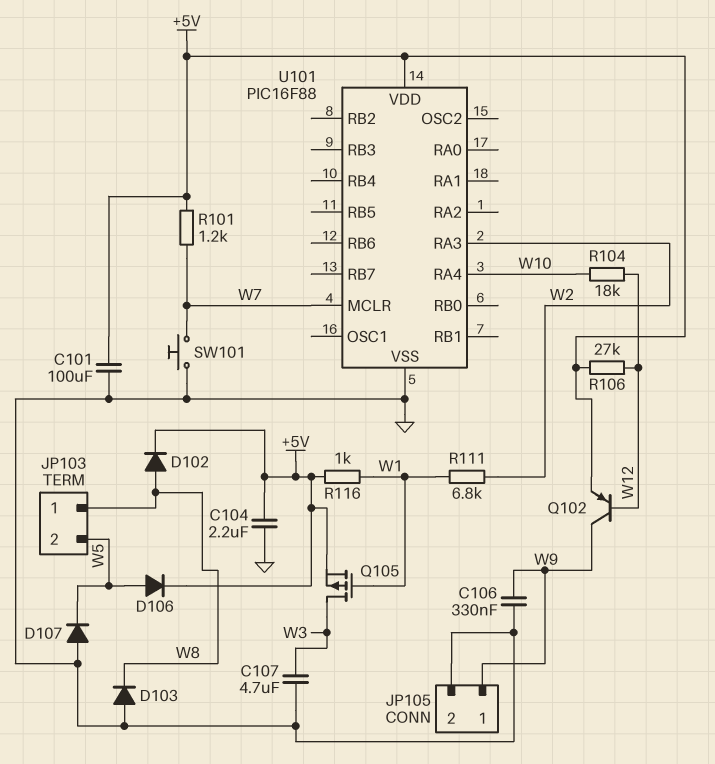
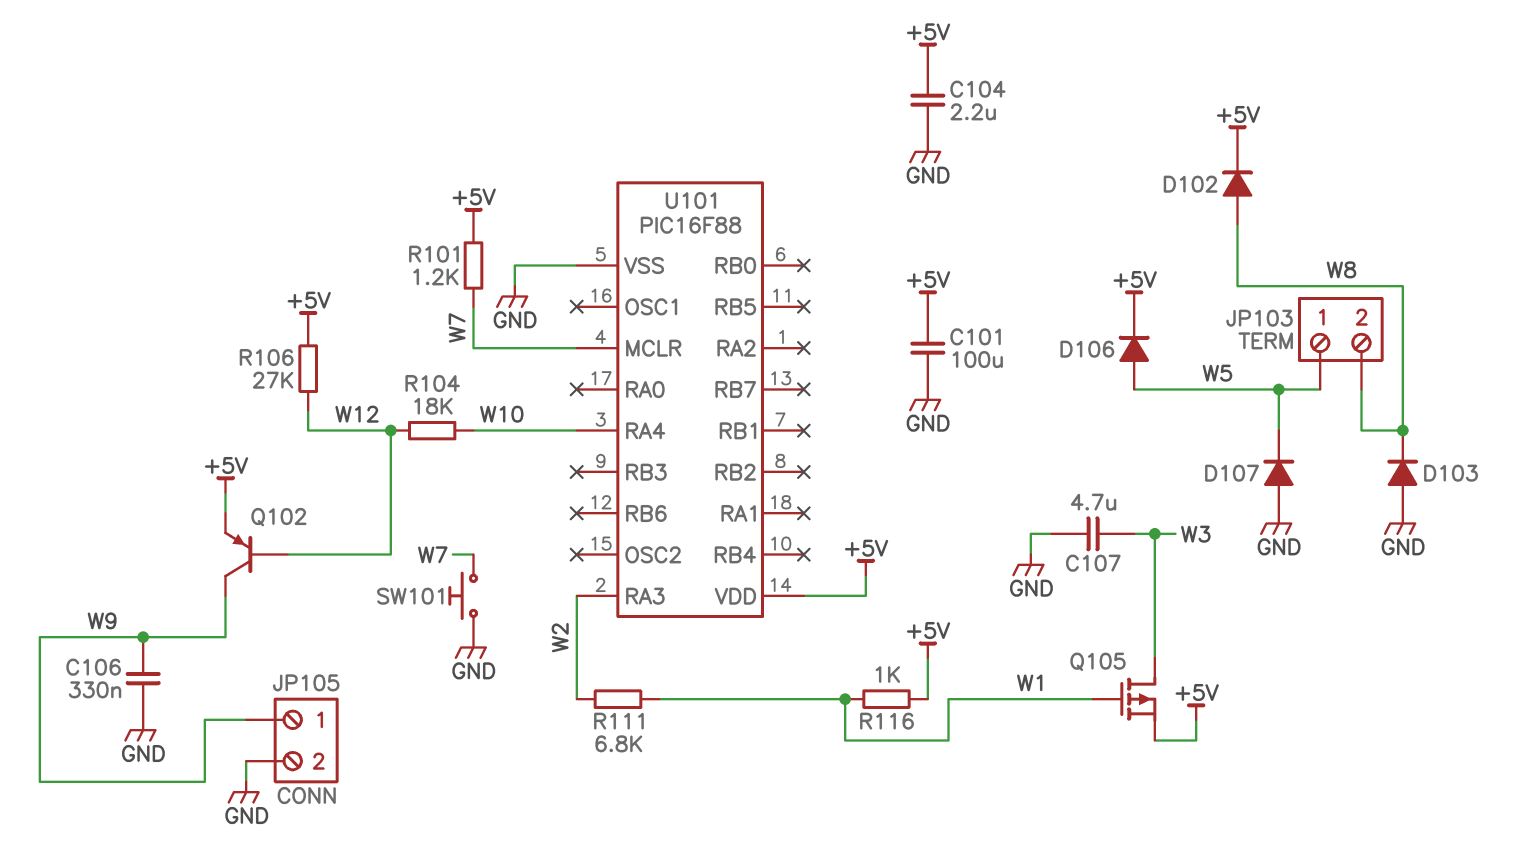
JP103 pin 1: W8 -> W5
JP103 pin 2: W5 -> W8

